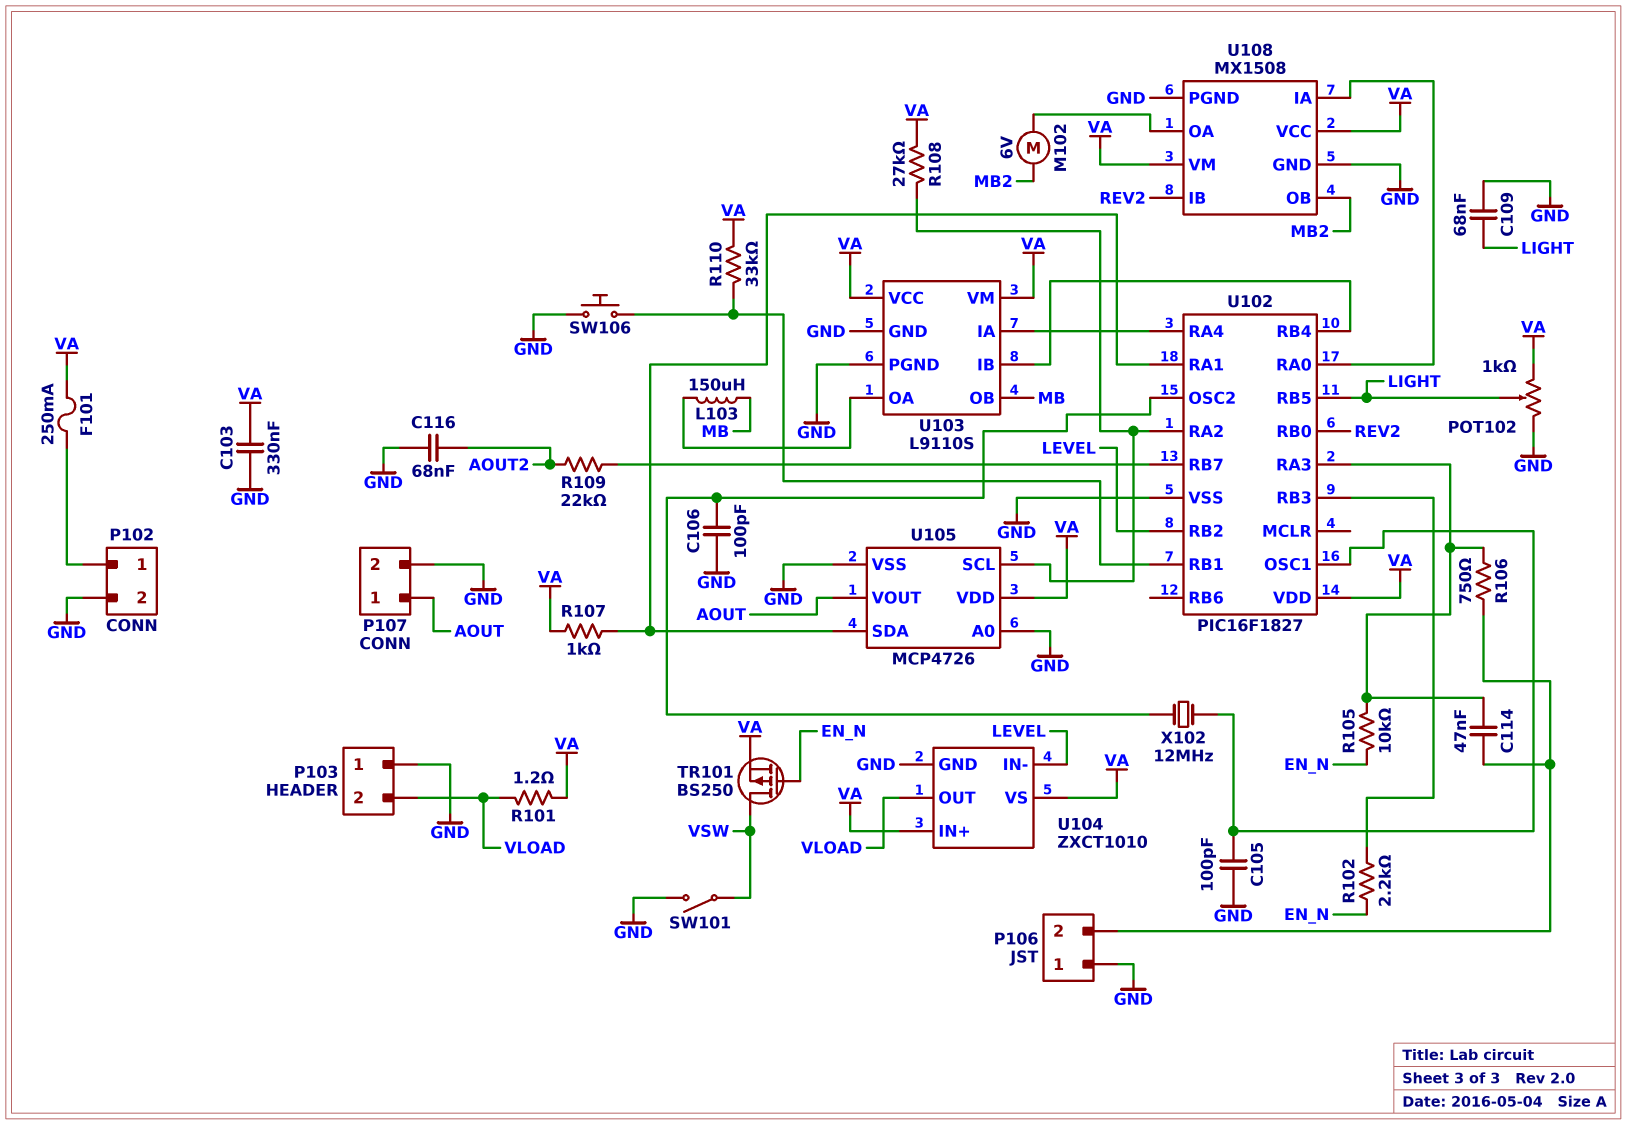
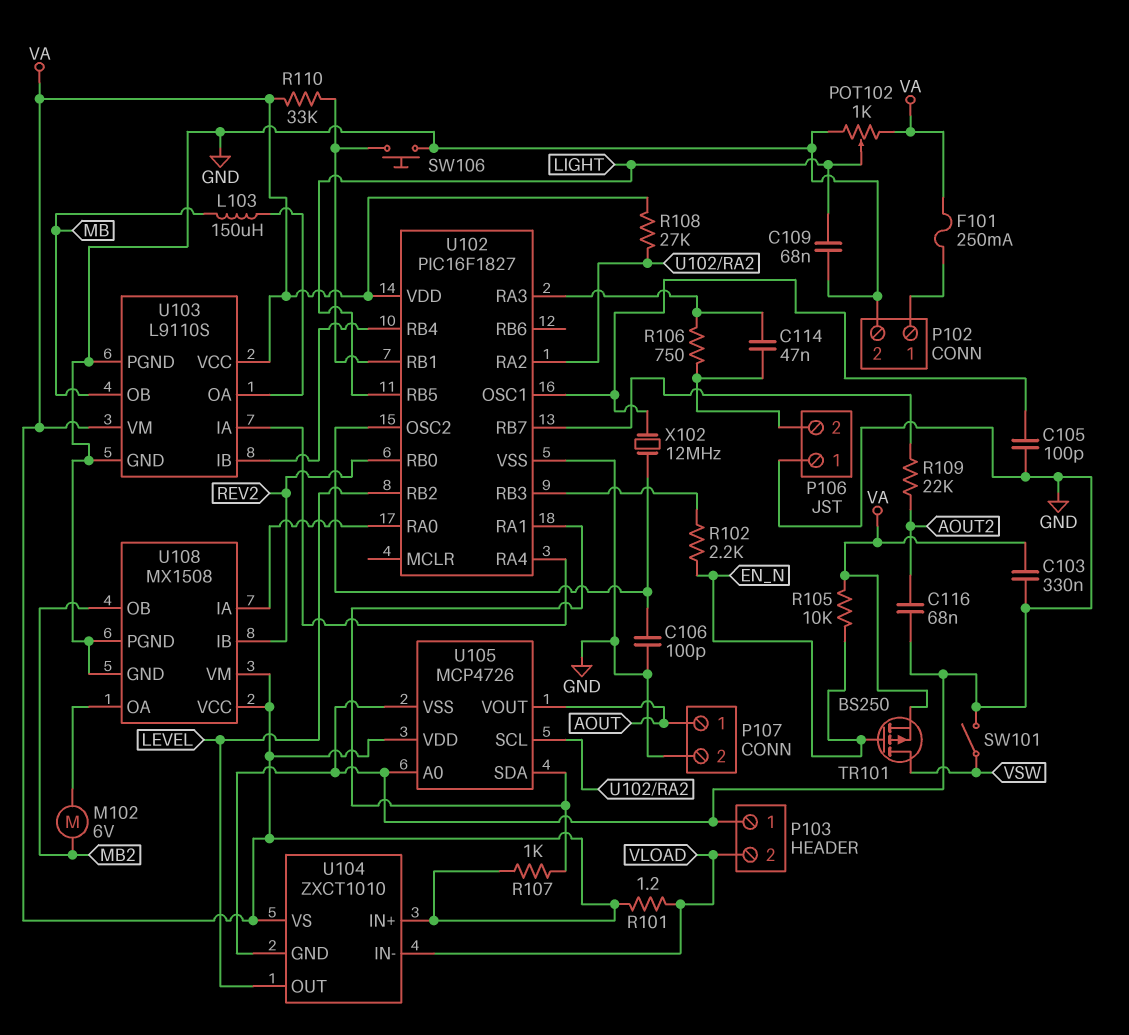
R105: 10k (EN_N, U102/RA3) -> 10k (EN_N, VA)
U104 pin IN-: LEVEL -> VLOAD
U104 pin OUT: VLOAD -> LEVEL

